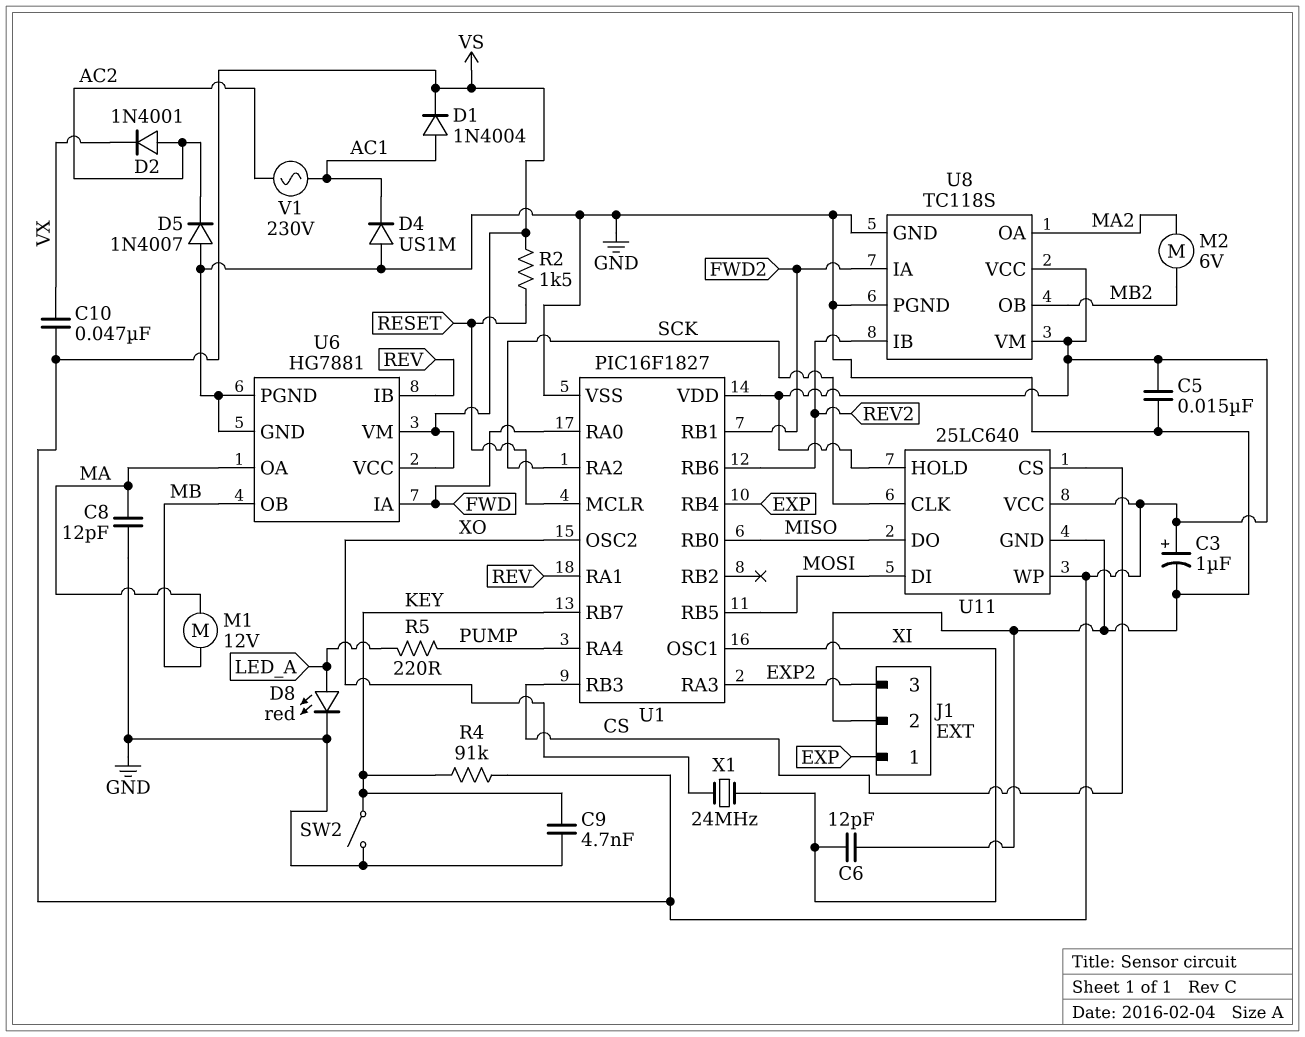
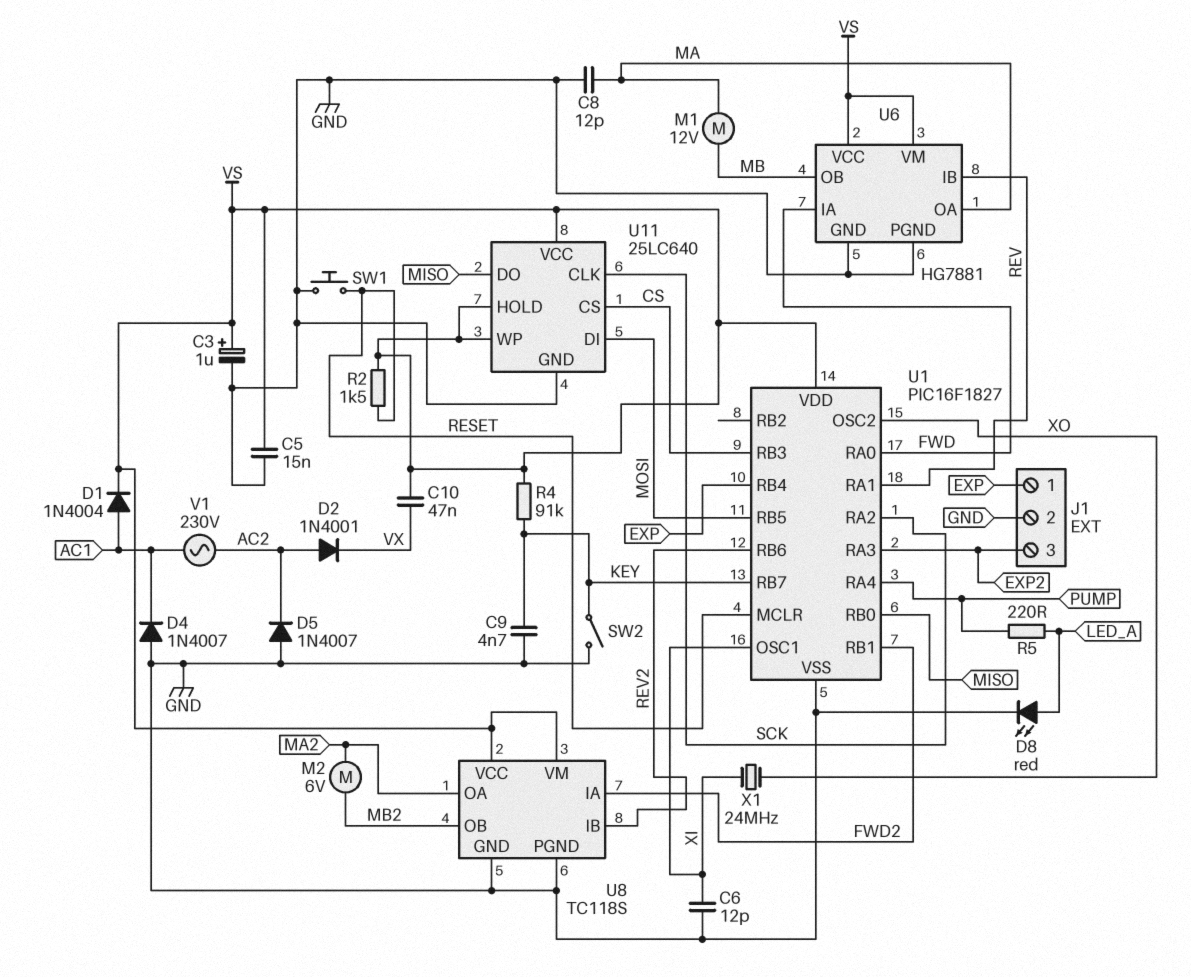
D4: diode US1M (A GND, K AC1) -> diode 1N4007 (A GND, K AC1)
SW1: none -> button (GND, RESET)

